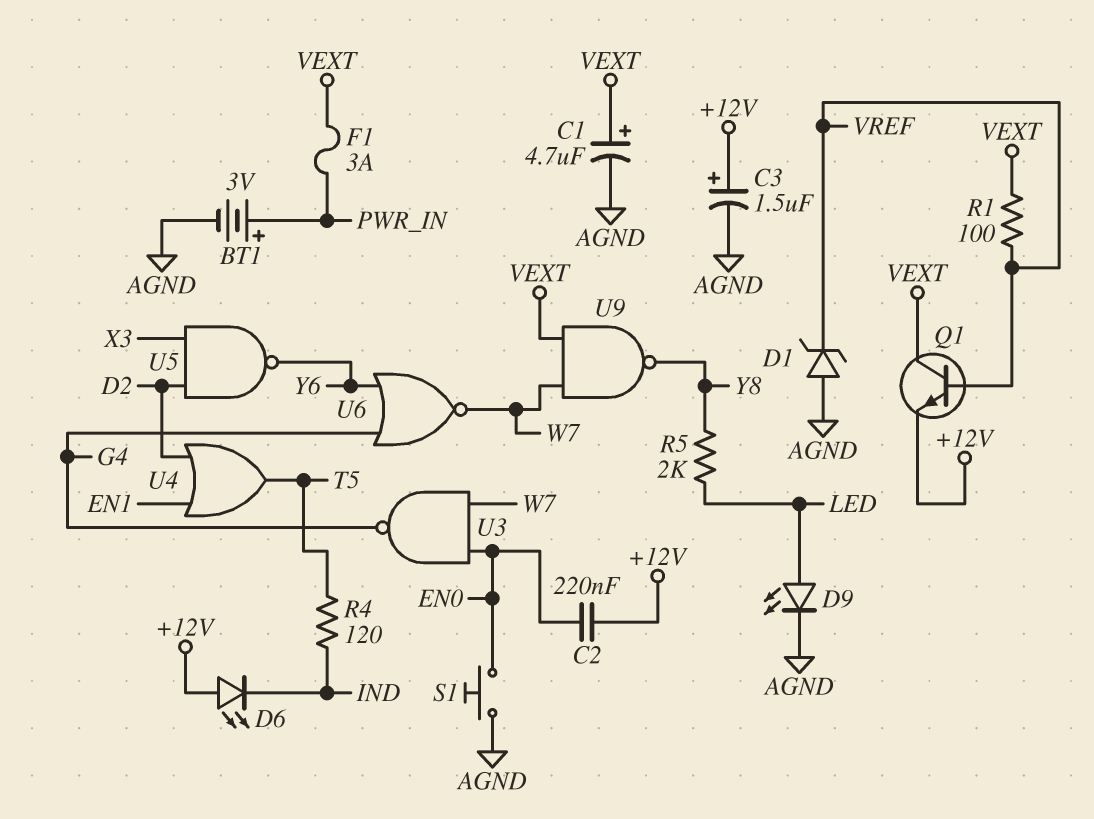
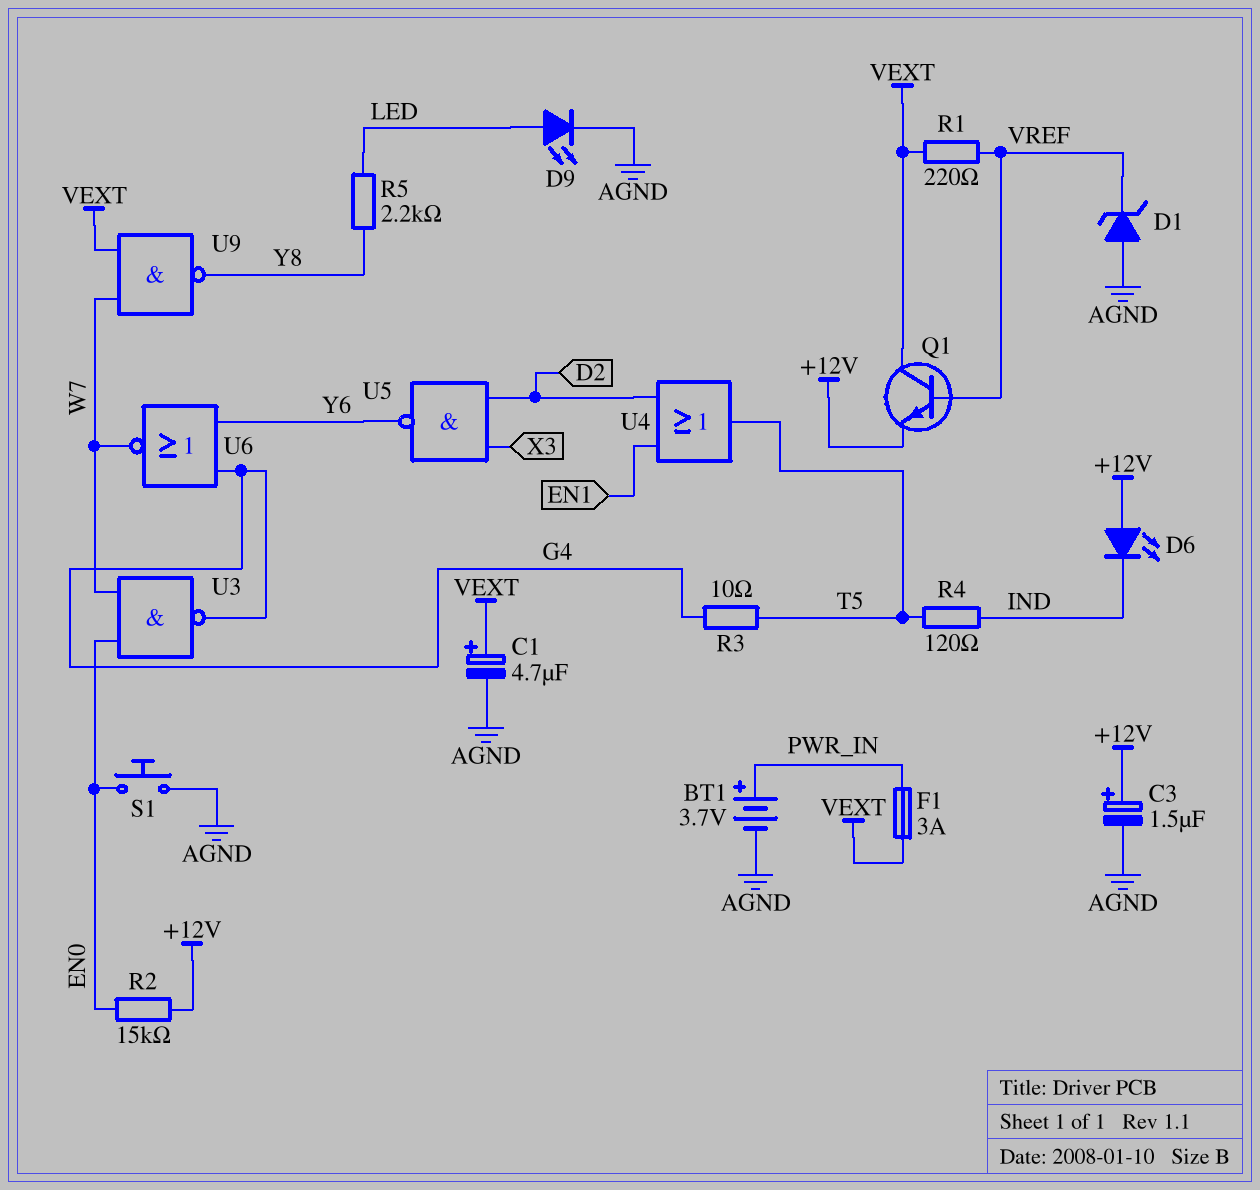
BT1: 3V (plus PWR_IN, minus AGND) -> 3.7V (plus PWR_IN, minus AGND)
C2: 220nF (+12V, EN0) -> none
R1: 100 (VEXT, VREF) -> 220 (VEXT, VREF)
R2: none -> 15k (+12V, EN0)
R3: none -> 10 (G4, T5)
R5: 2k (LED, Y8) -> 2.2k (LED, Y8)

